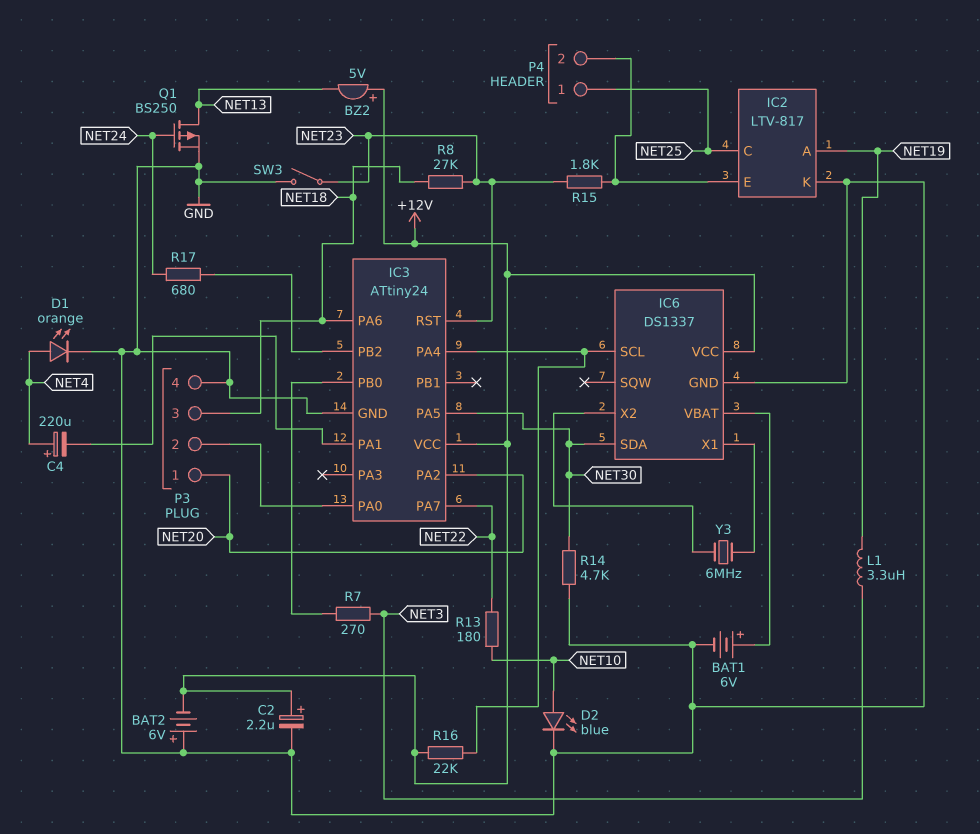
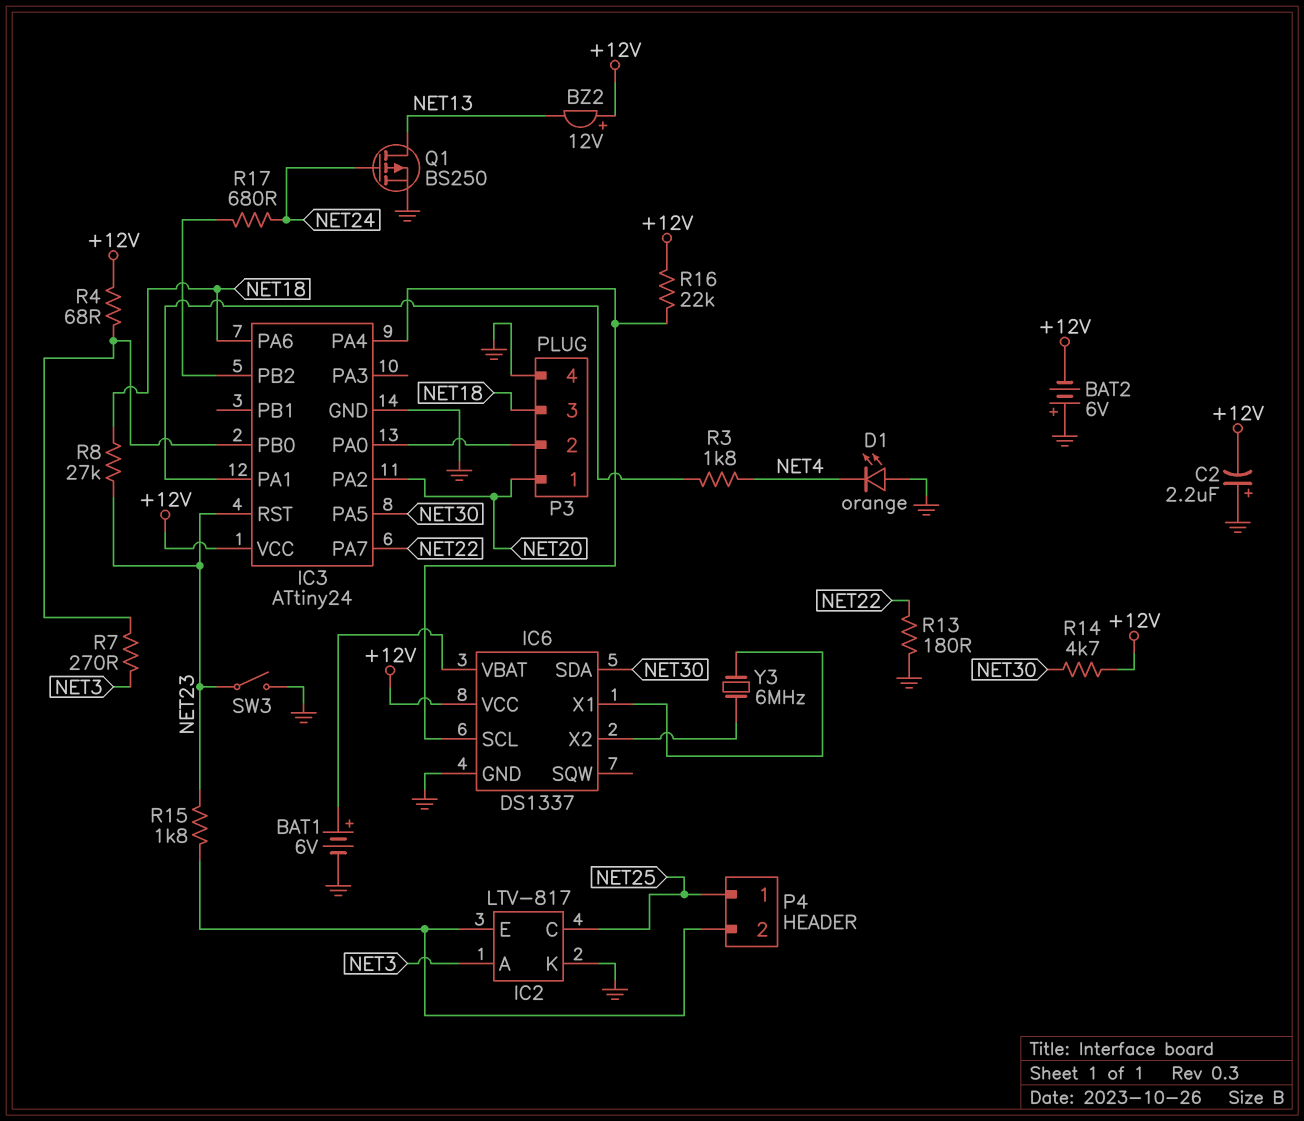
BZ2: buzzer 5V (plus +12V, minus NET13) -> buzzer 12V (plus +12V, minus NET13)
C2: 2.2uF (plus +12V, minus GND) -> 2.2uF (plus GND, minus +12V)
C4: 220uF (plus NET4, minus IC3/PA1) -> none
D1: LED orange (A NET4, K GND) -> LED orange (A GND, K NET4)
D2: LED blue (A NET10, K GND) -> none
IC2 pin A: NET19 -> NET3
L1: 3.3uH (NET3, NET19) -> none
R3: none -> 1.8k (IC3/PA1, NET4)
R4: none -> 68 (+12V, IC3/PB0)
R13: 180 (NET10, NET22) -> 180 (GND, NET22)
R14: 4.7k (GND, NET30) -> 4.7k (+12V, NET30)

